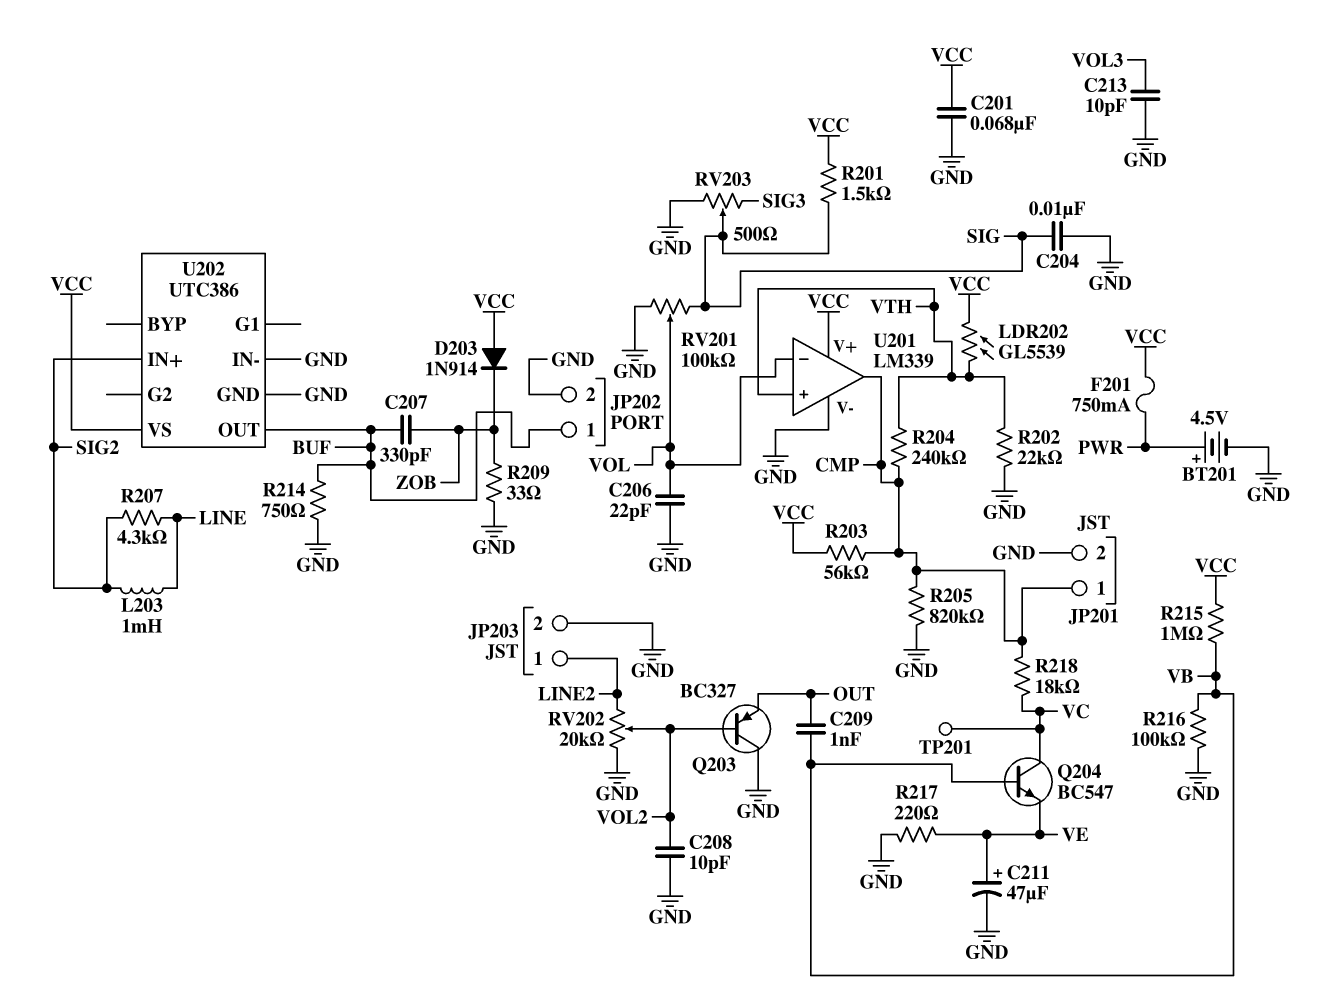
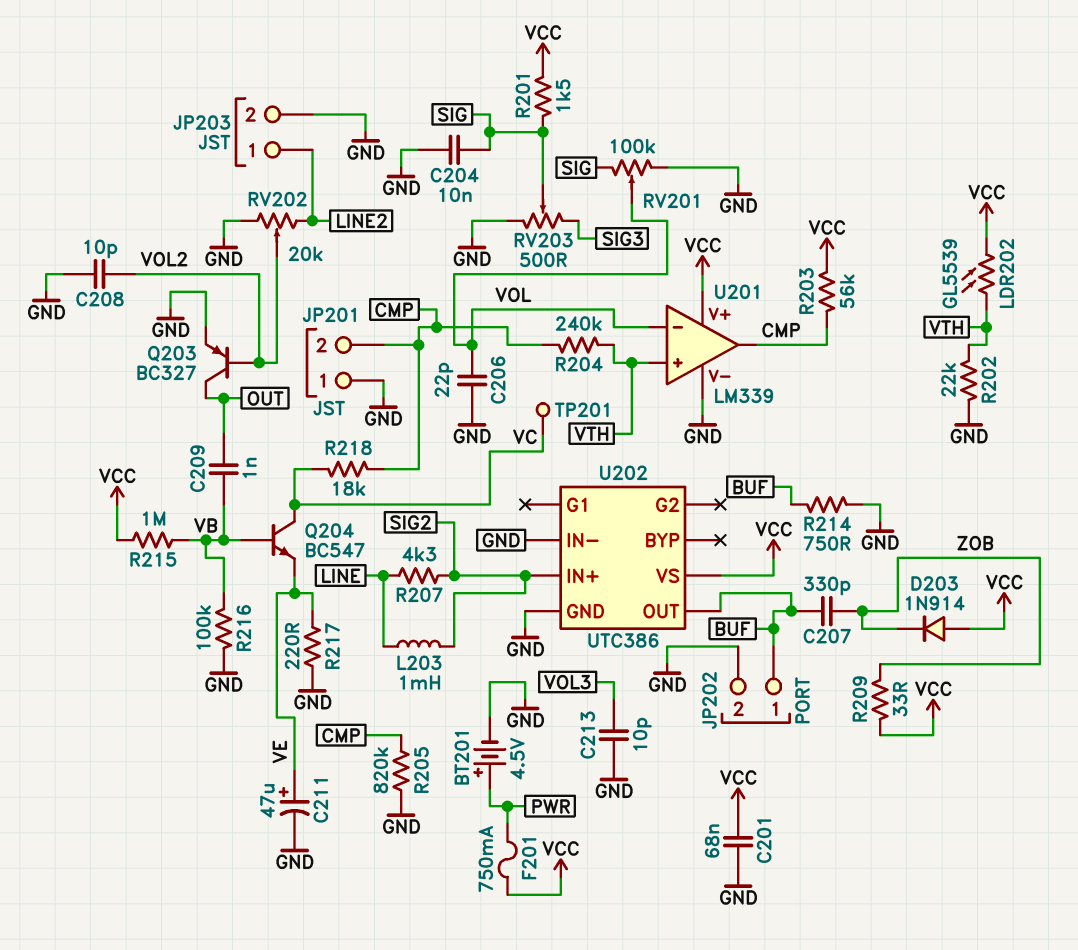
JP201 pin 1: CMP -> GND
JP201 pin 2: GND -> CMP
Q203: PNP BC327 (B VOL2, C GND, E OUT) -> PNP BC327 (B VOL2, C OUT, E GND)
R209: 33 (GND, ZOB) -> 33 (VCC, ZOB)

